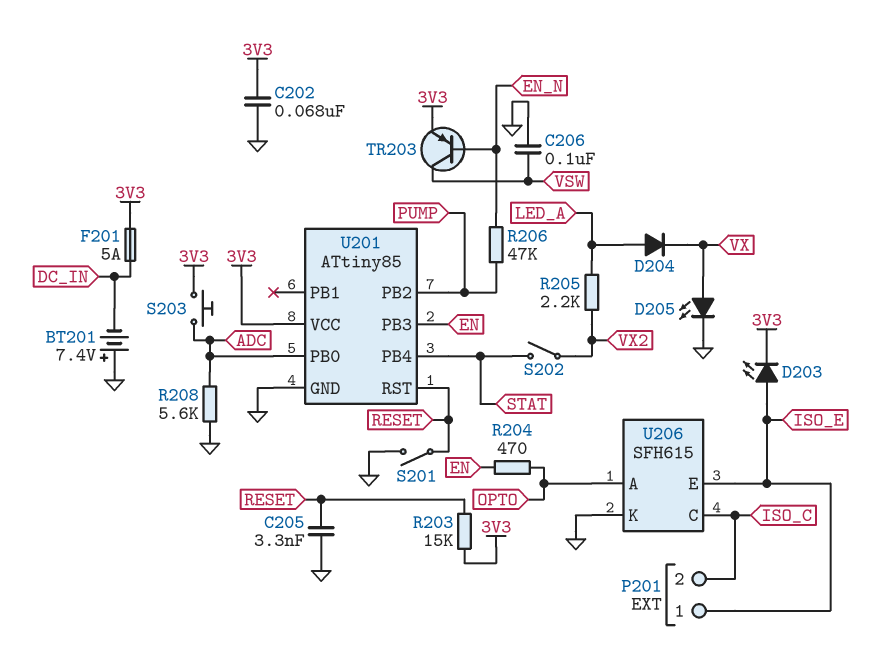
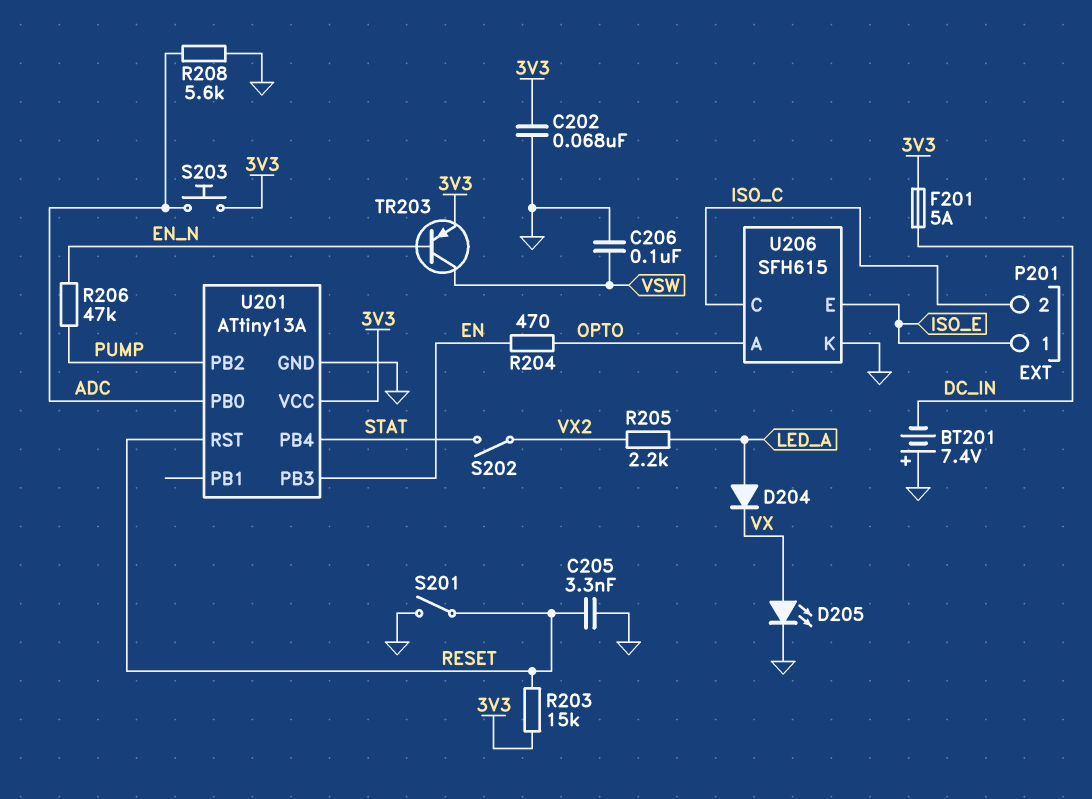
D203: LED (A ISO_E, K 3V3) -> none
U201: ATtiny85 -> ATtiny13A

